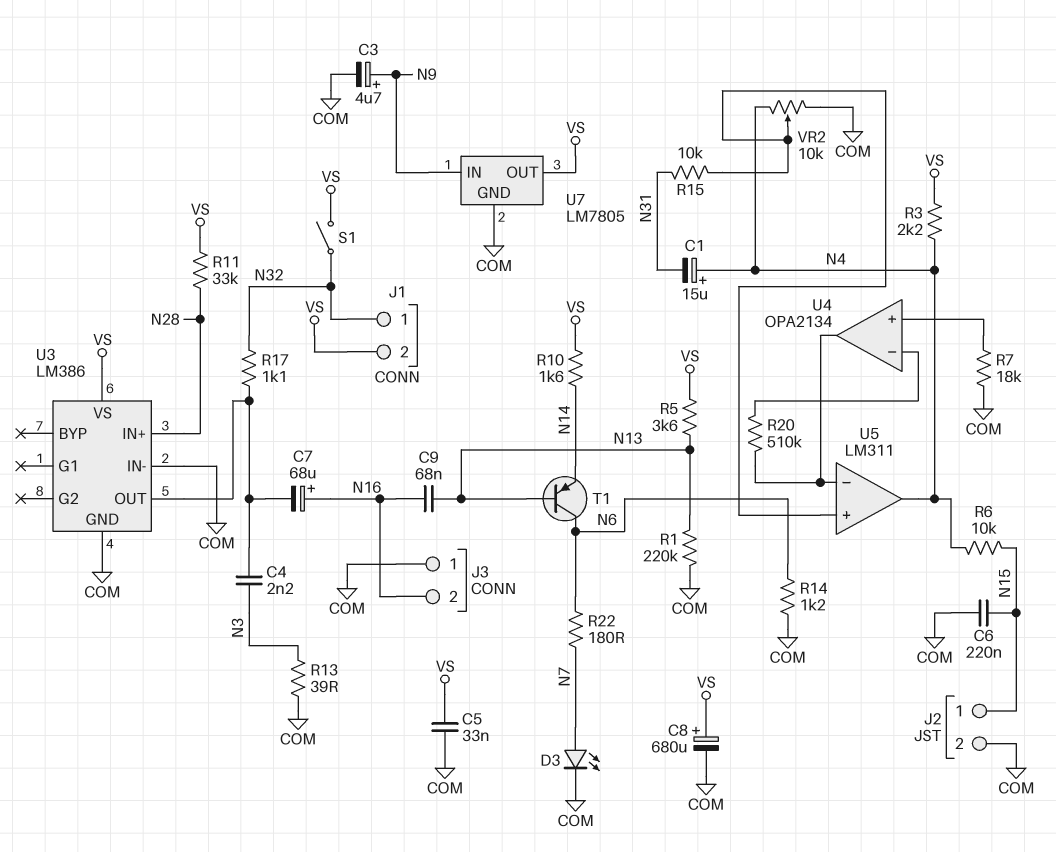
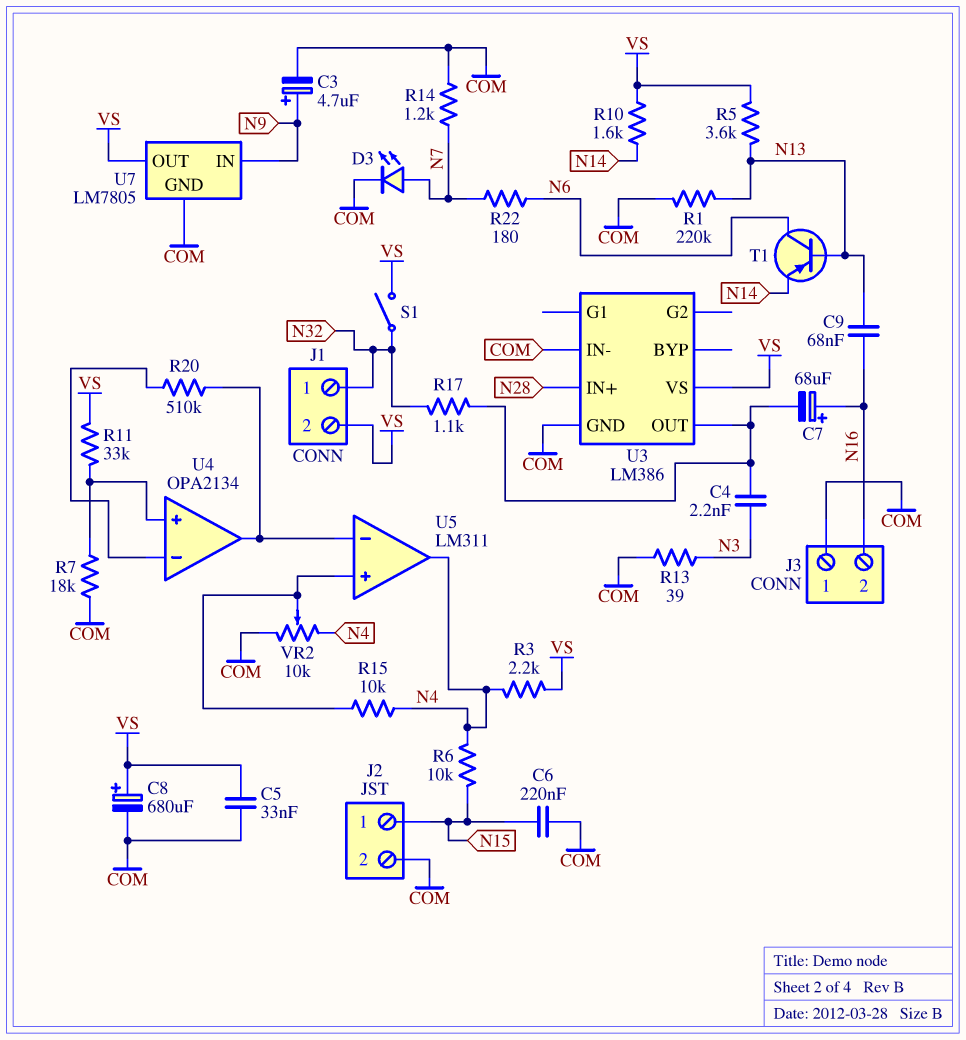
C1: 15uF (plus N4, minus N31) -> none
R11: 33k (N28, VS) -> 33k (U4/in+, VS)
R14: 1.2k (COM, N6) -> 1.2k (COM, N7)
R15: 10k (N31, U5/in+) -> 10k (N4, U5/in+)

